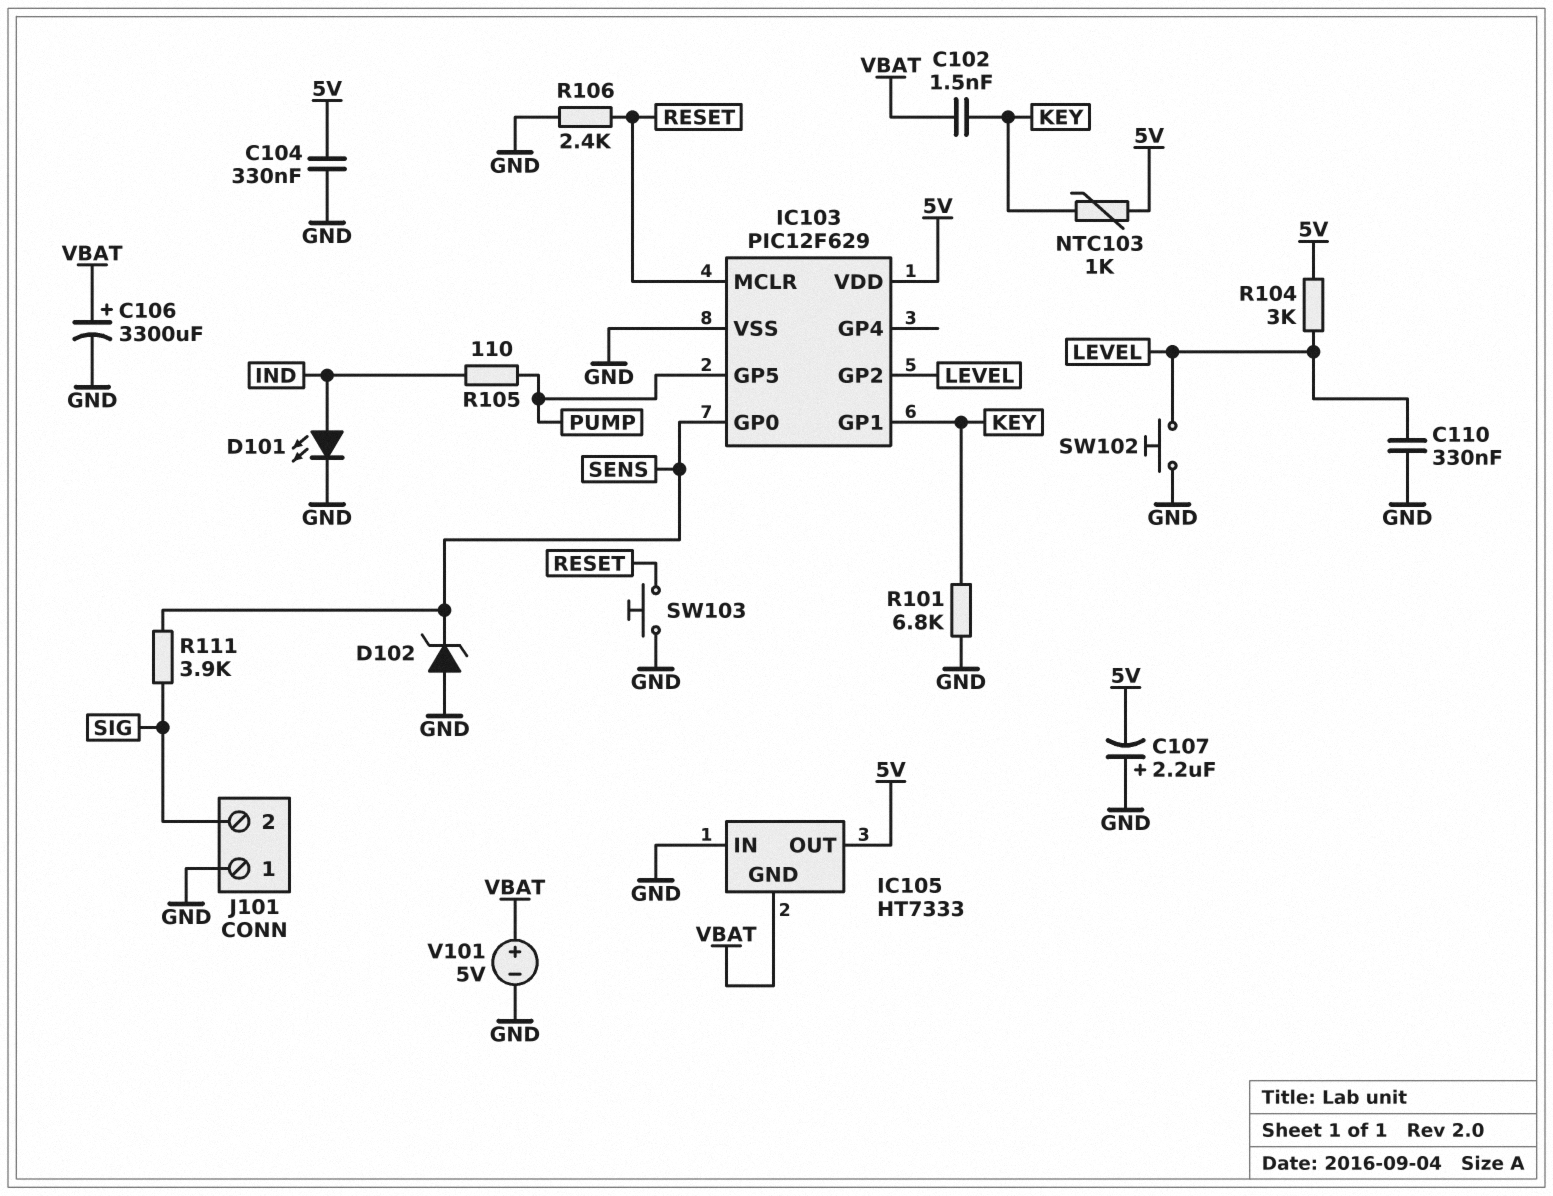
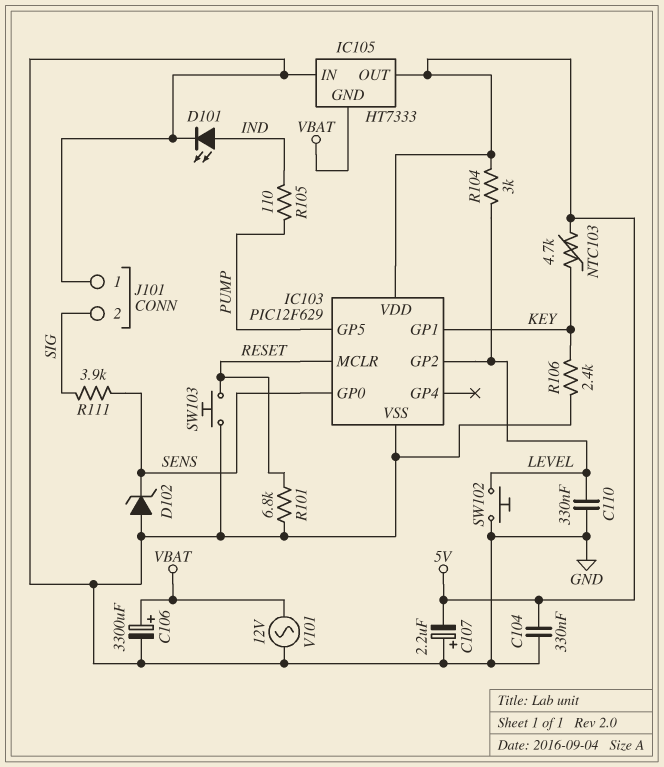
C102: 1.5nF (KEY, VBAT) -> none
NTC103: 1k (5V, KEY) -> 4.7k (5V, KEY)
R101: 6.8k (GND, KEY) -> 6.8k (GND, RESET)
R106: 2.4k (GND, RESET) -> 2.4k (GND, KEY)
V101: 5V (plus VBAT, minus GND) -> AC 12V (GND, VBAT)

